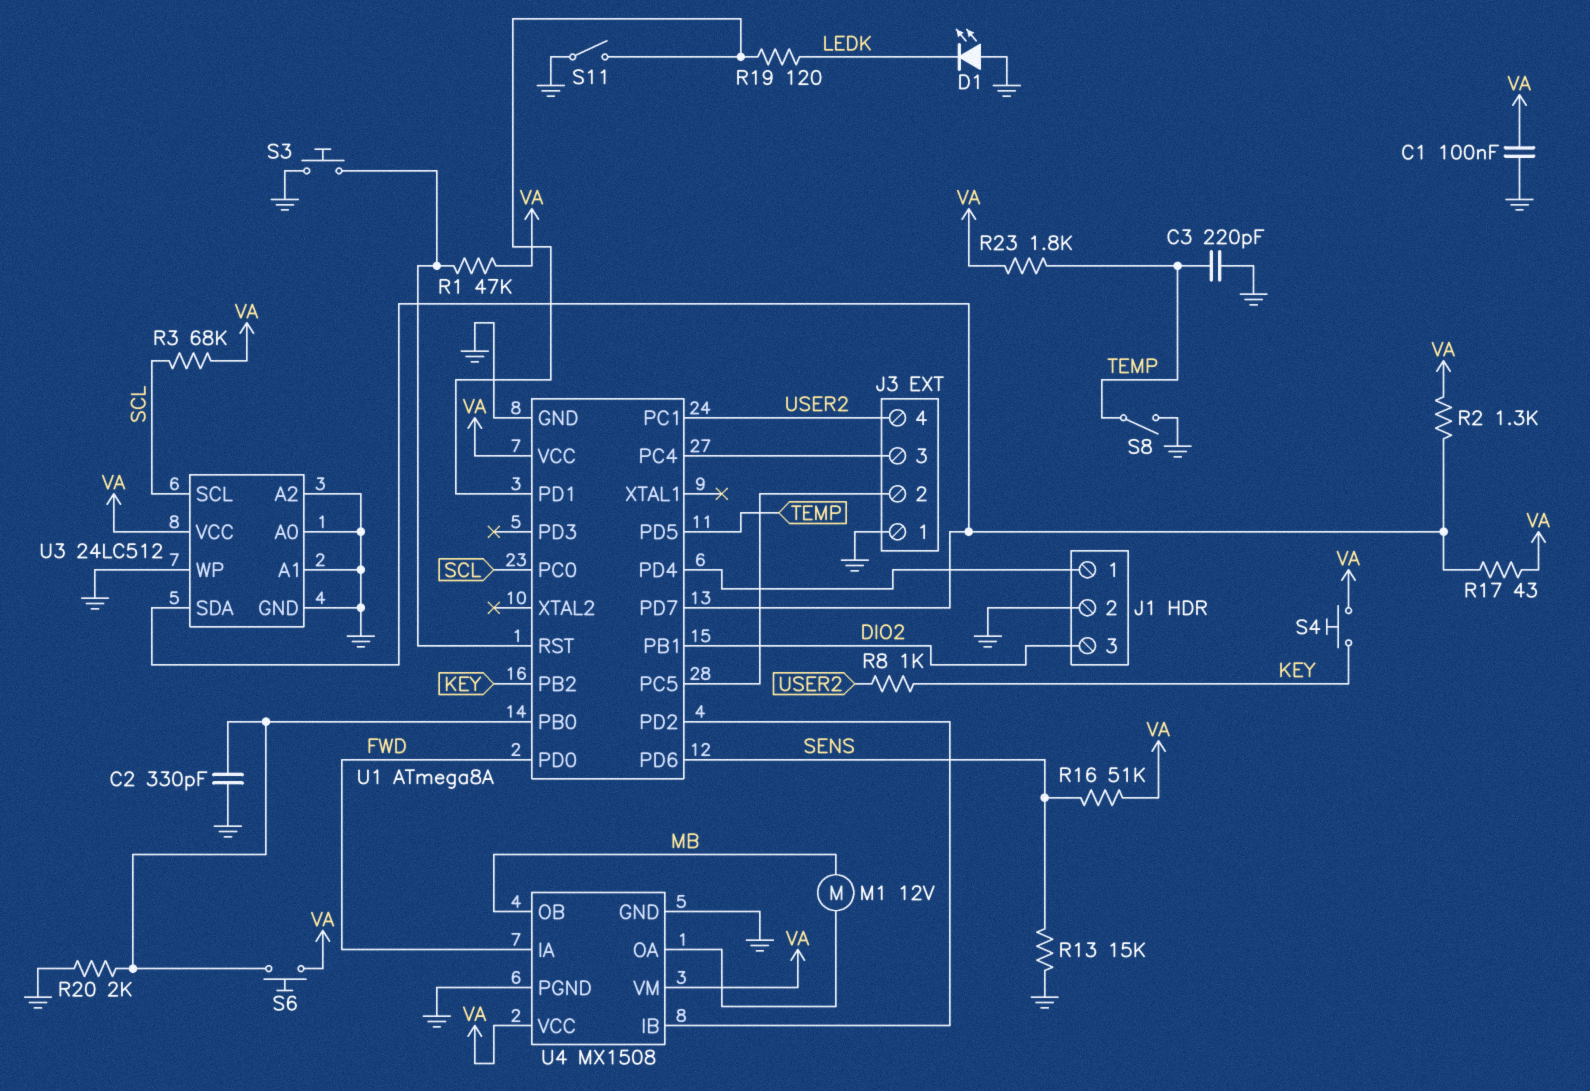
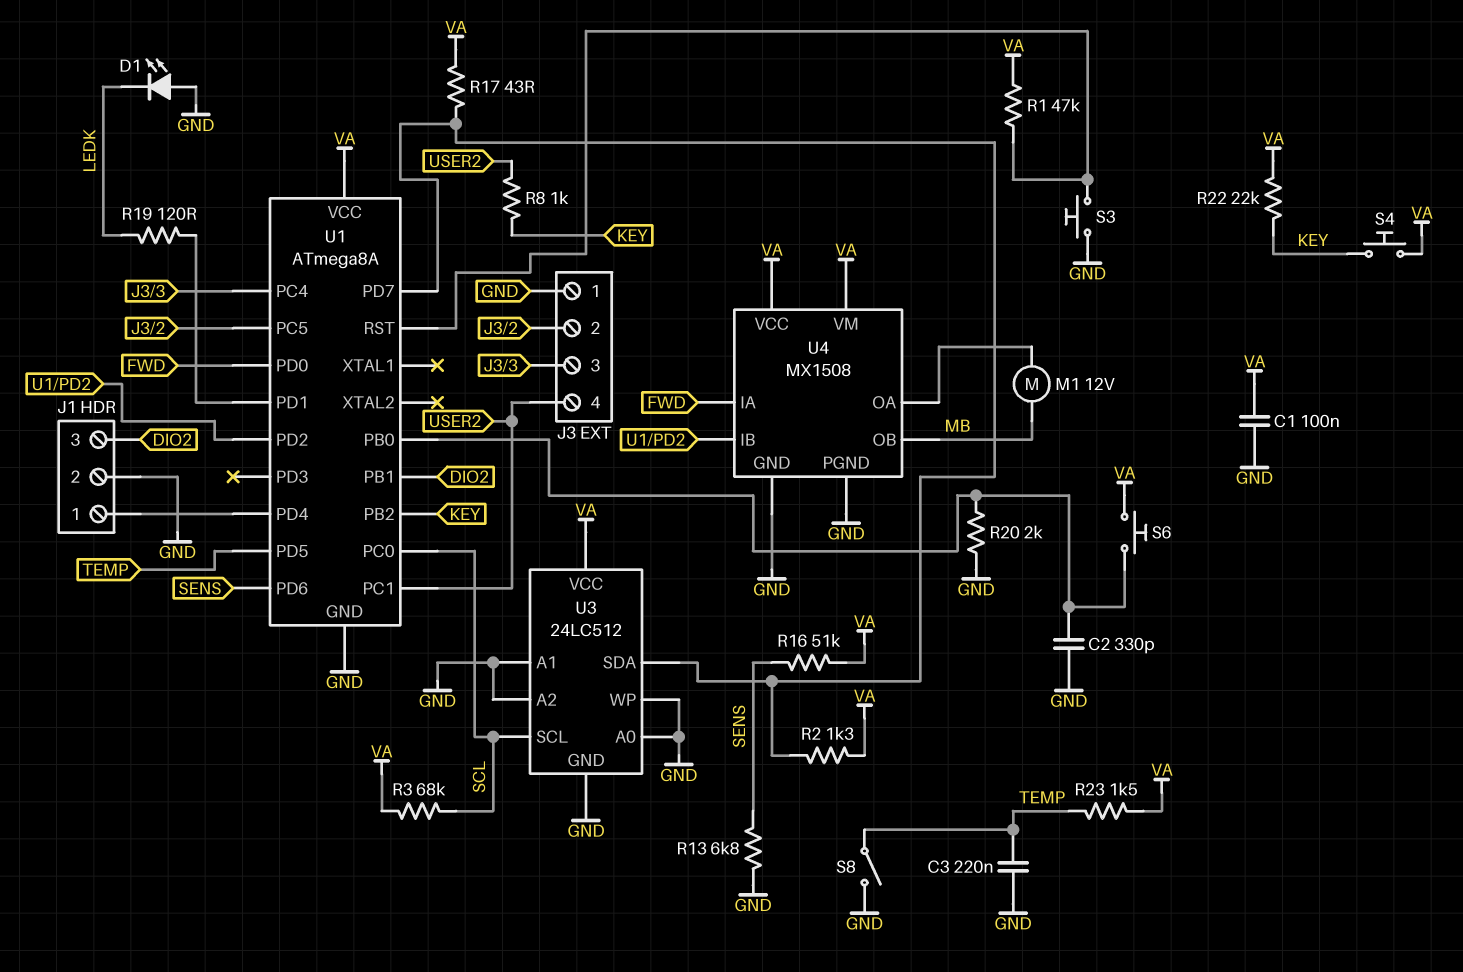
C3: 220pF (GND, TEMP) -> 220nF (GND, TEMP)
R13: 15k (GND, SENS) -> 6.8k (GND, SENS)
R22: none -> 22k (KEY, VA)
R23: 1.8k (TEMP, VA) -> 1.5k (TEMP, VA)
S11: switch (GND, U1/PD1) -> none

